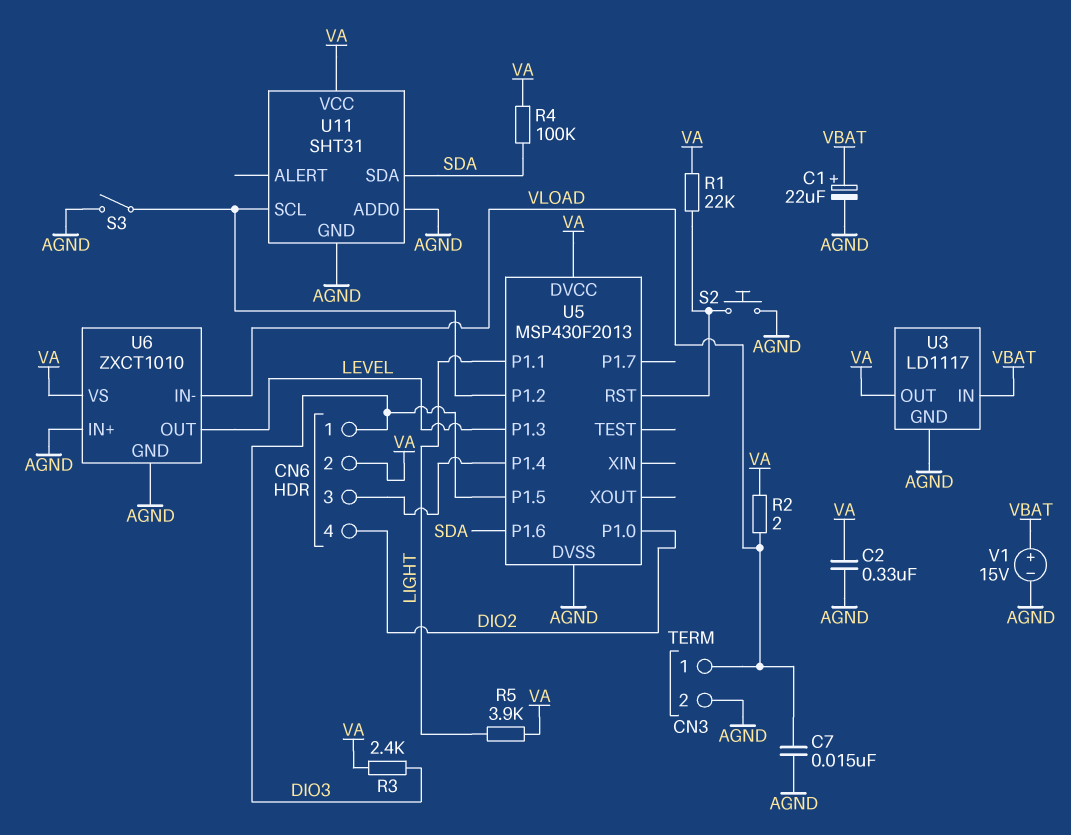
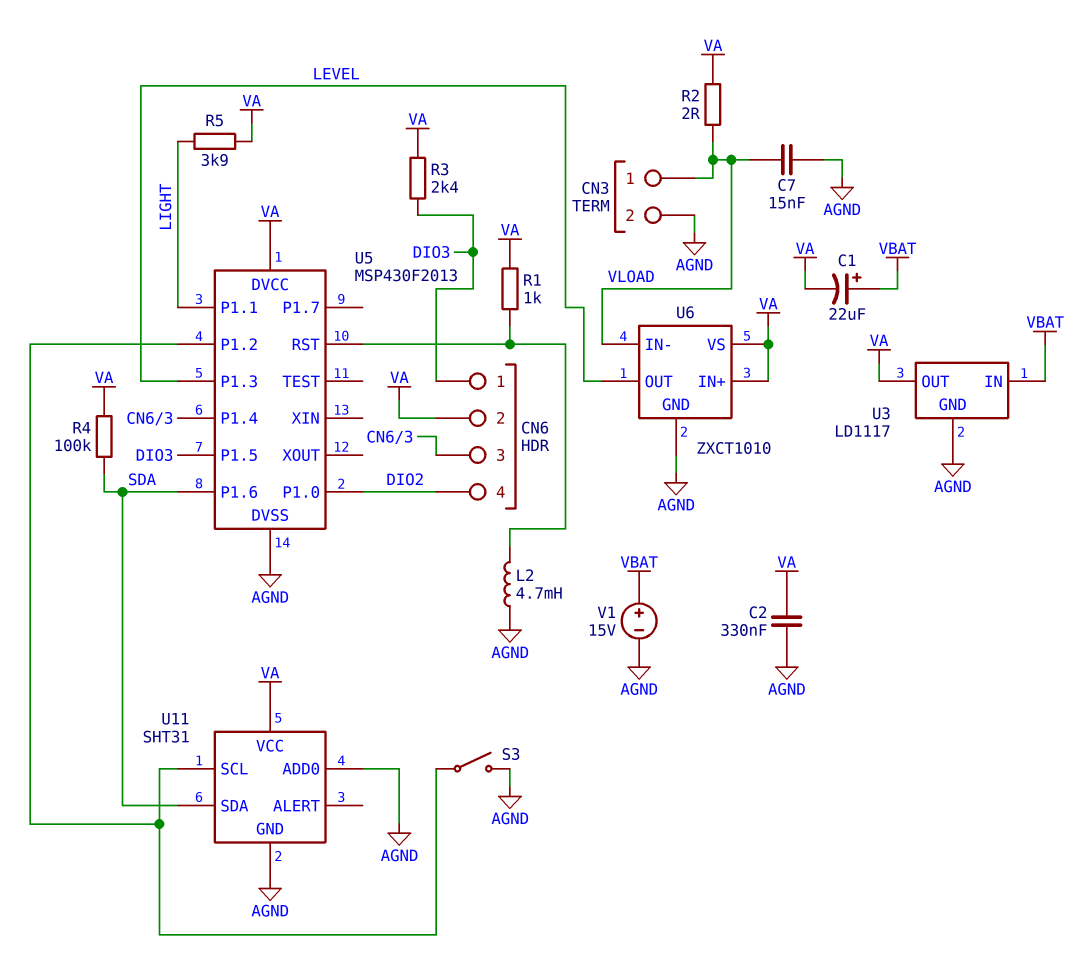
C1: 22uF (plus VBAT, minus AGND) -> 22uF (plus VBAT, minus VA)
L2: none -> 4.7mH (AGND, U5/RST)
R1: 22k (U5/RST, VA) -> 1k (U5/RST, VA)
S2: button (AGND, U5/RST) -> none
U6 pin IN+: AGND -> VA

